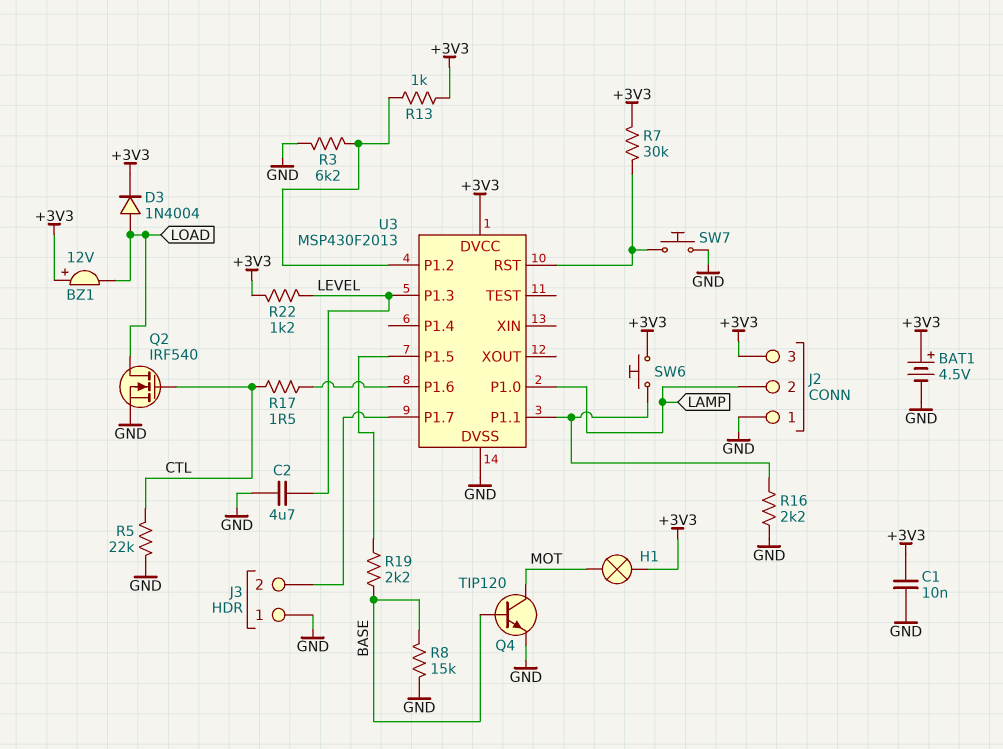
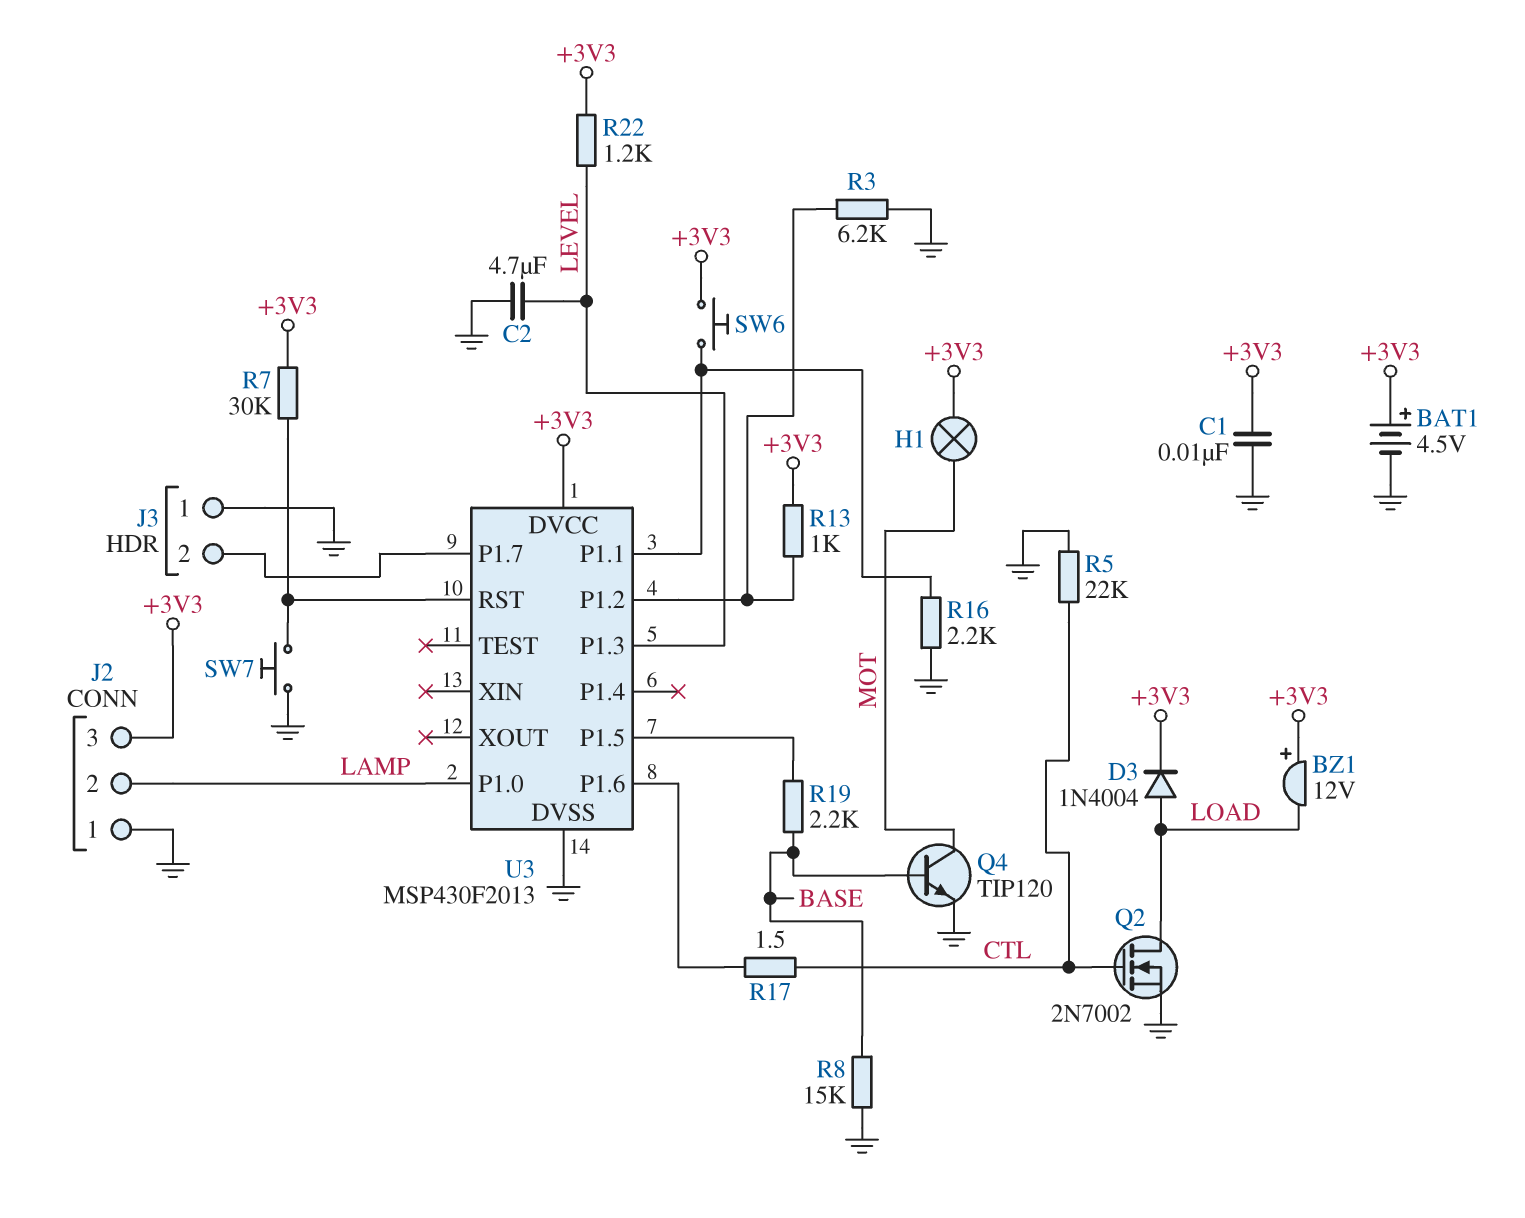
Q2: NMOS IRF540 (G CTL, D LOAD, S GND) -> NMOS 2N7002 (G CTL, D LOAD, S GND)

